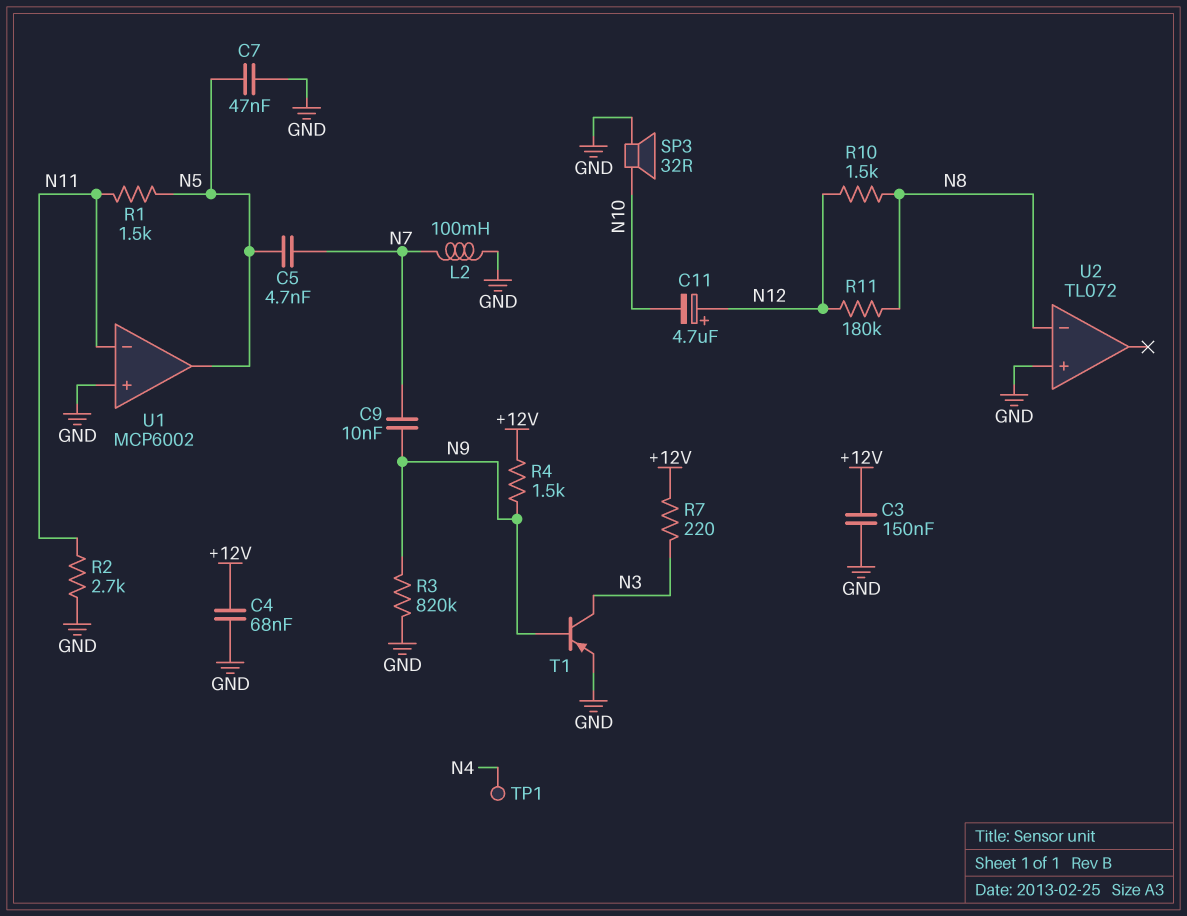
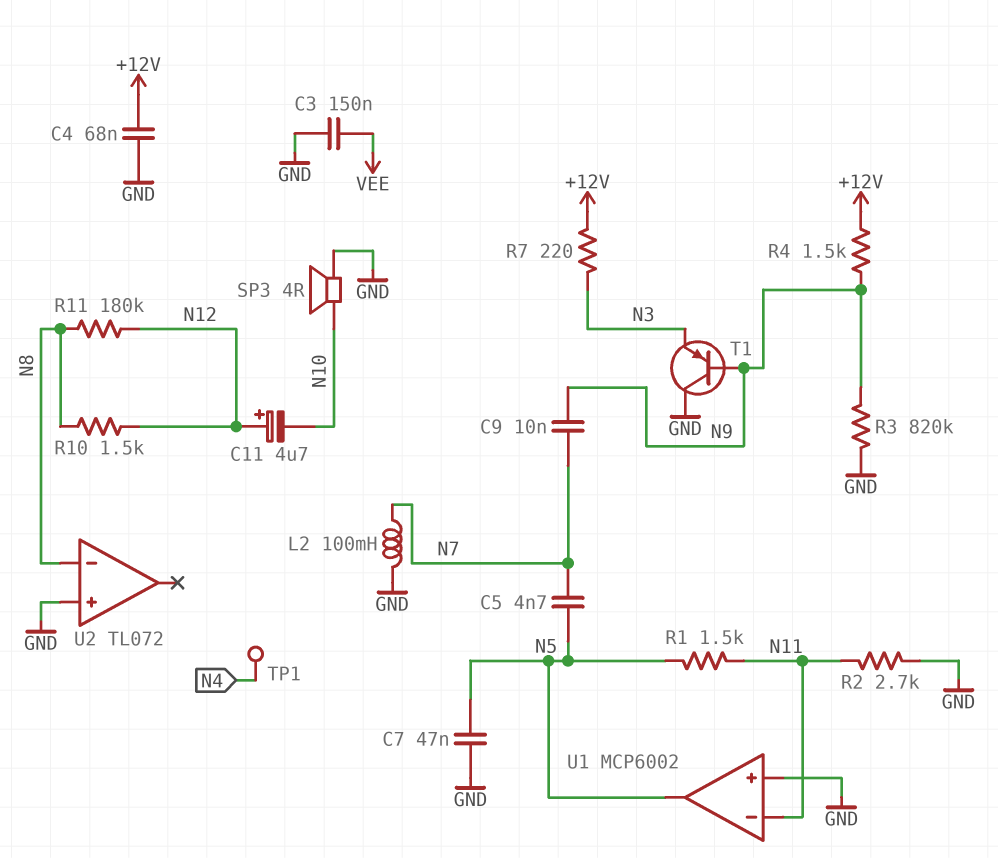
C3: 150nF (+12V, GND) -> 150nF (GND, VEE)
SP3: speaker 32R (GND, N10) -> speaker 4R (GND, N10)
T1: PNP (B N9, C N3, E GND) -> PNP (B N9, C GND, E N3)

